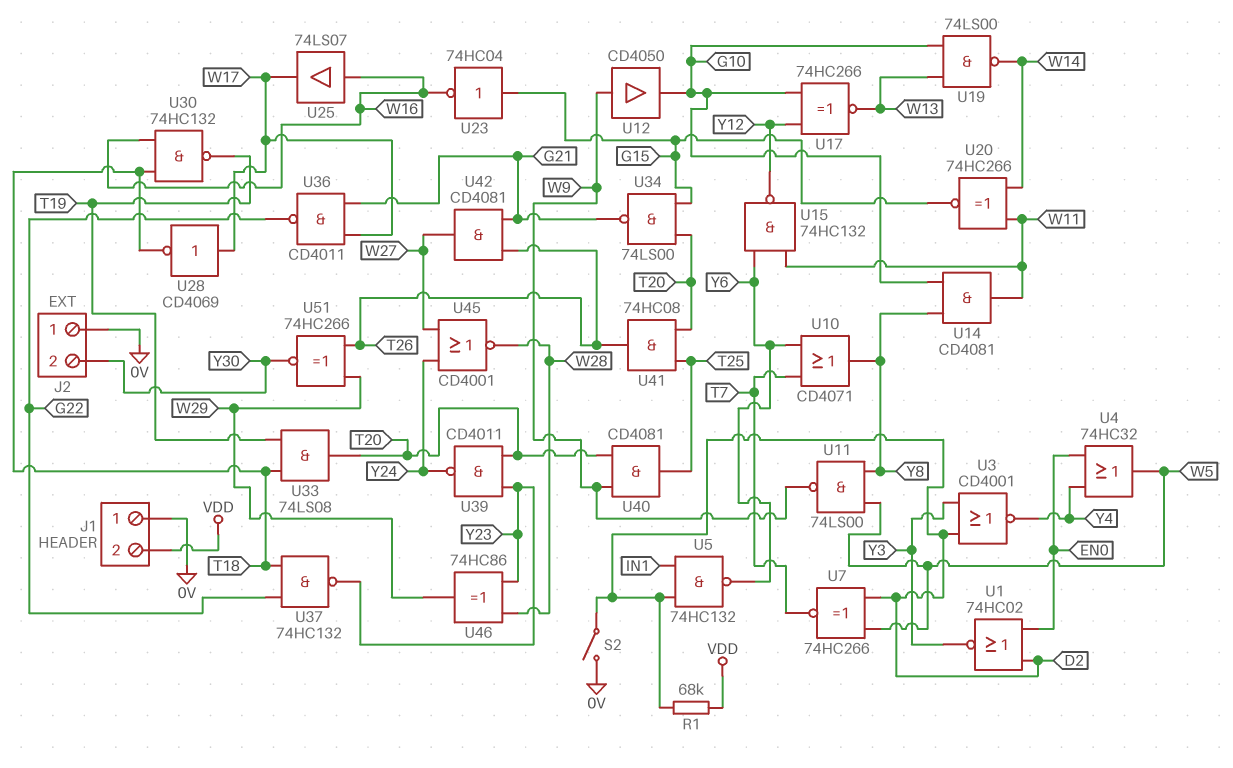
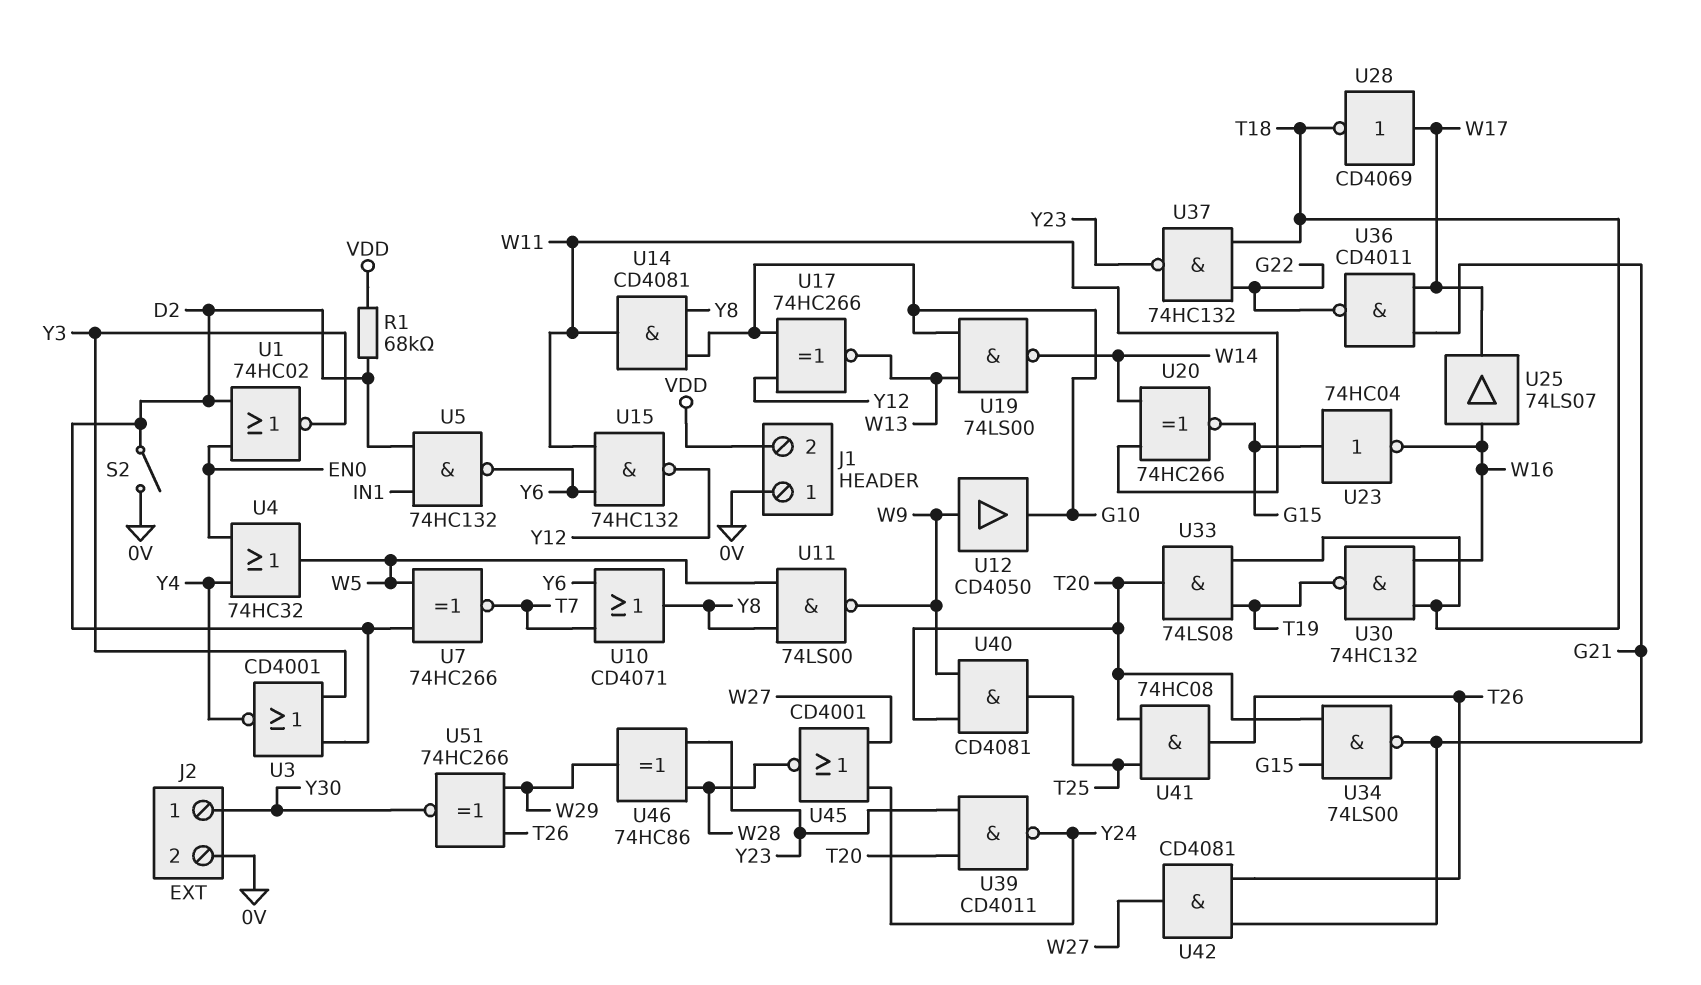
J2 pin 1: 0V -> Y30
J2 pin 2: Y30 -> 0V

